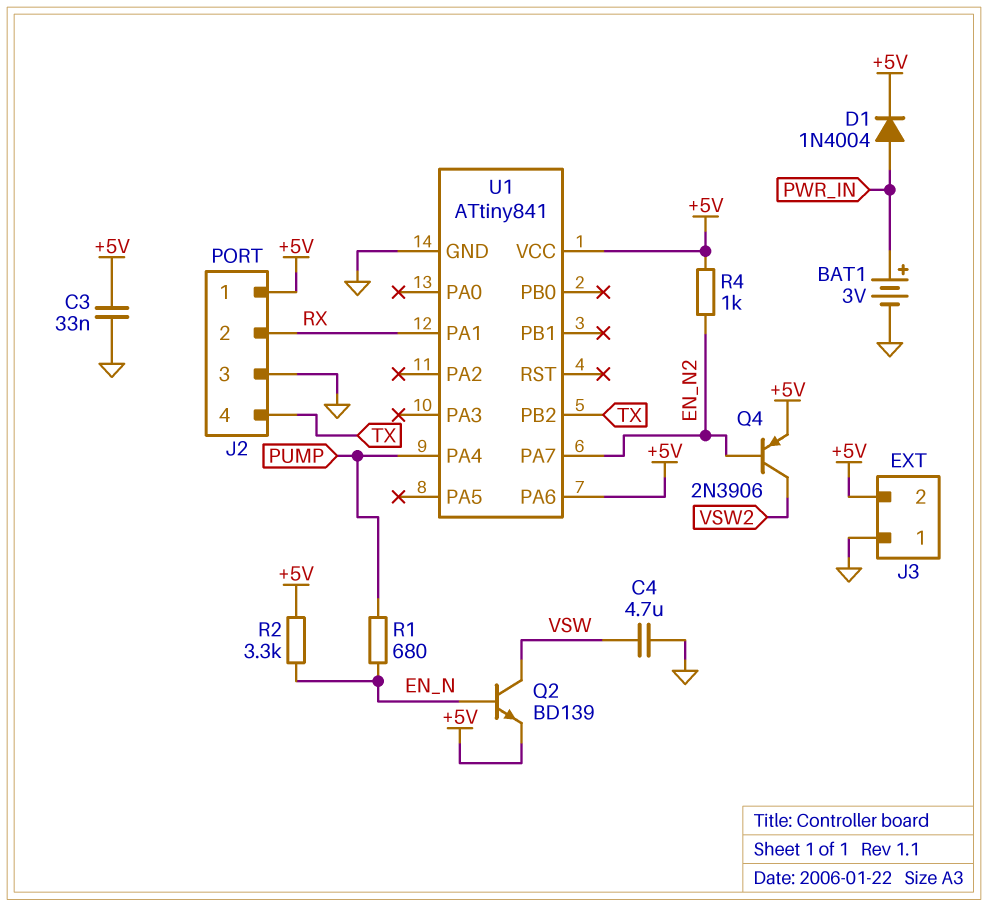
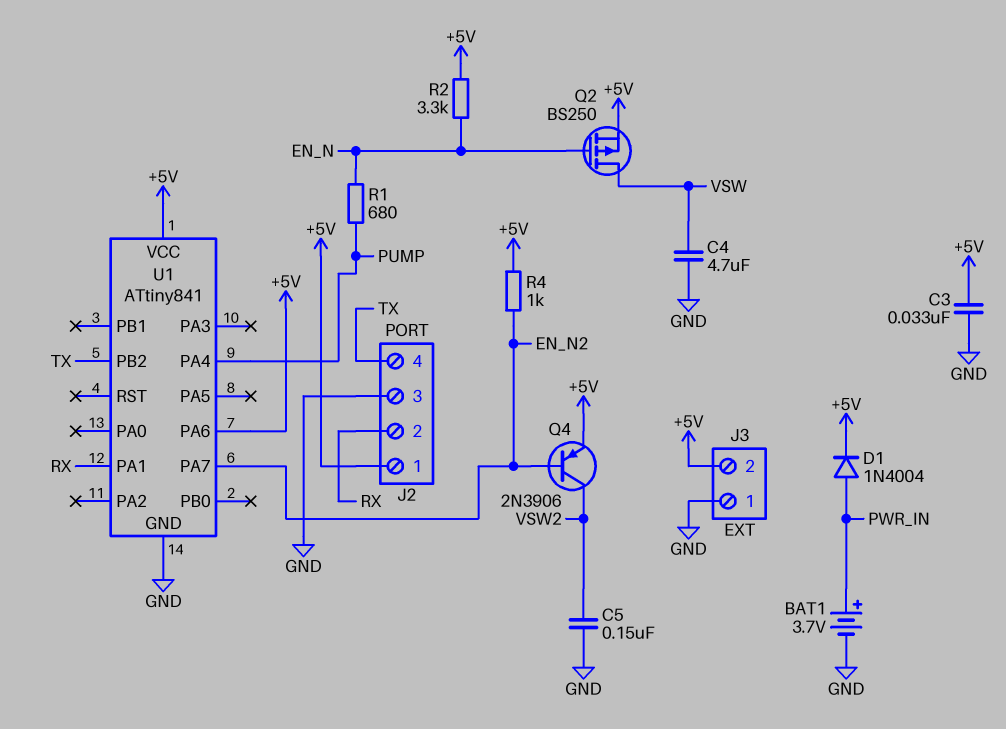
BAT1: 3V (plus PWR_IN, minus GND) -> 3.7V (plus PWR_IN, minus GND)
C5: none -> 150nF (GND, VSW2)
Q2: NPN BD139 (B EN_N, C VSW, E +5V) -> PMOS BS250 (G EN_N, D VSW, S +5V)

